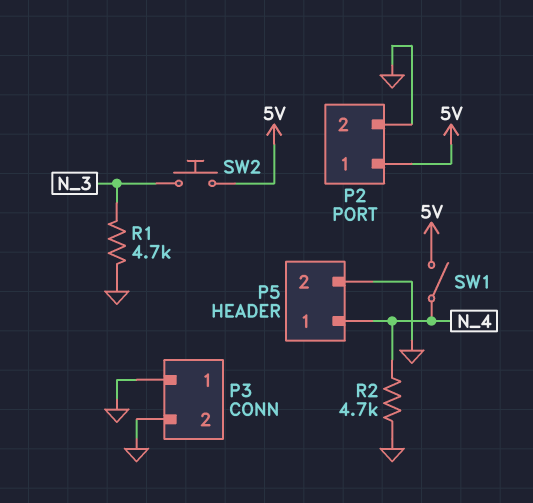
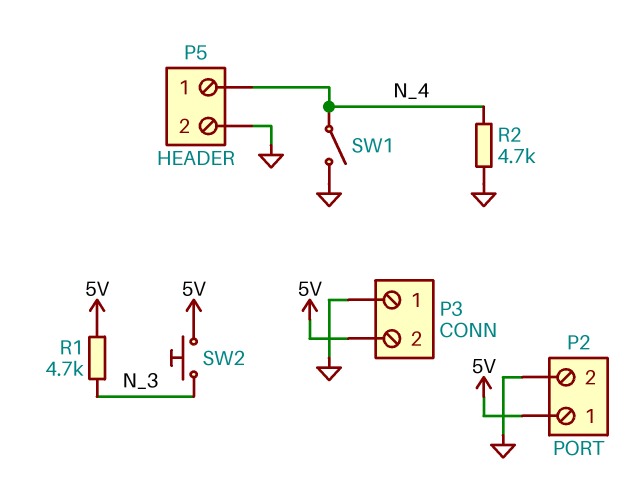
P3 pin 2: GND -> 5V
R1: 4.7k (GND, N_3) -> 4.7k (5V, N_3)
SW1: switch (5V, N_4) -> switch (GND, N_4)

